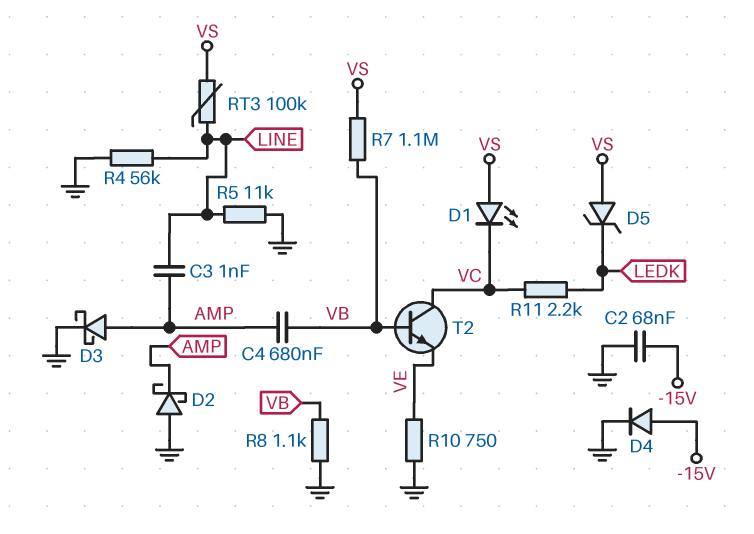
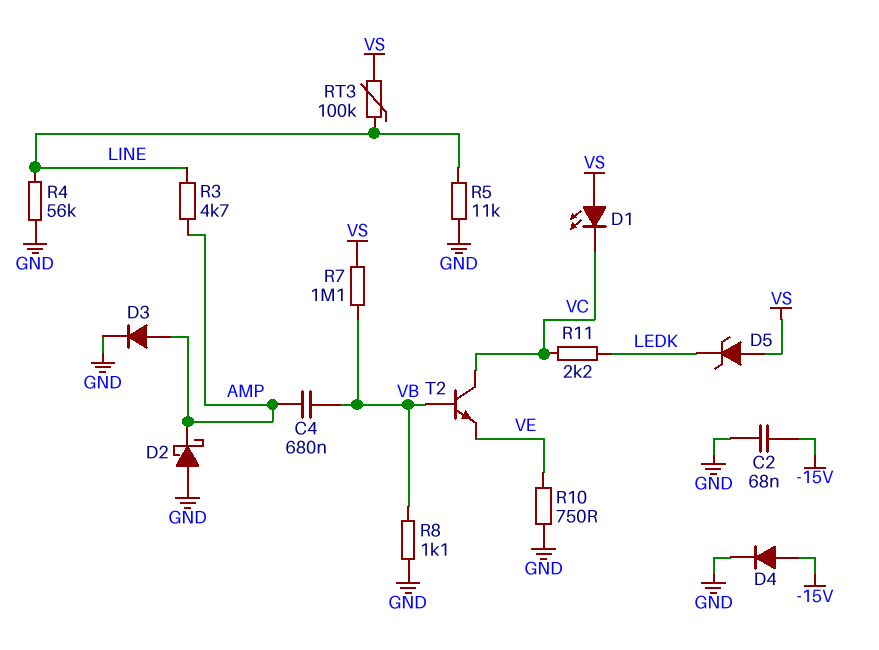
C3: 1nF (AMP, LINE) -> none
D3: schottky (A AMP, K GND) -> diode (A AMP, K GND)
R3: none -> 4.7k (AMP, LINE)

